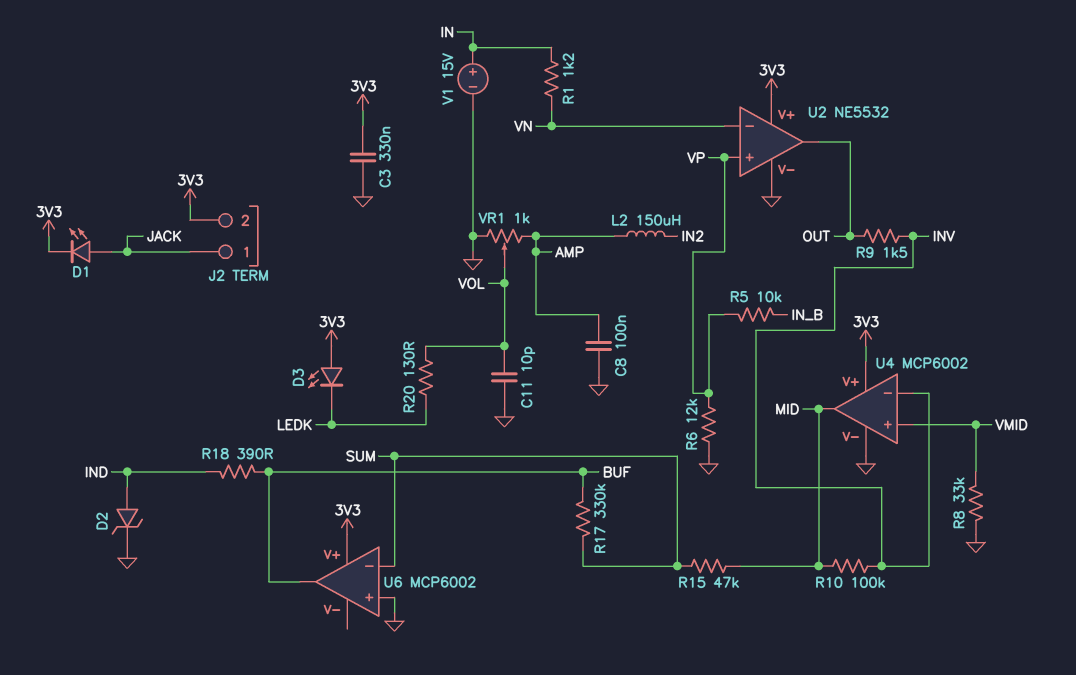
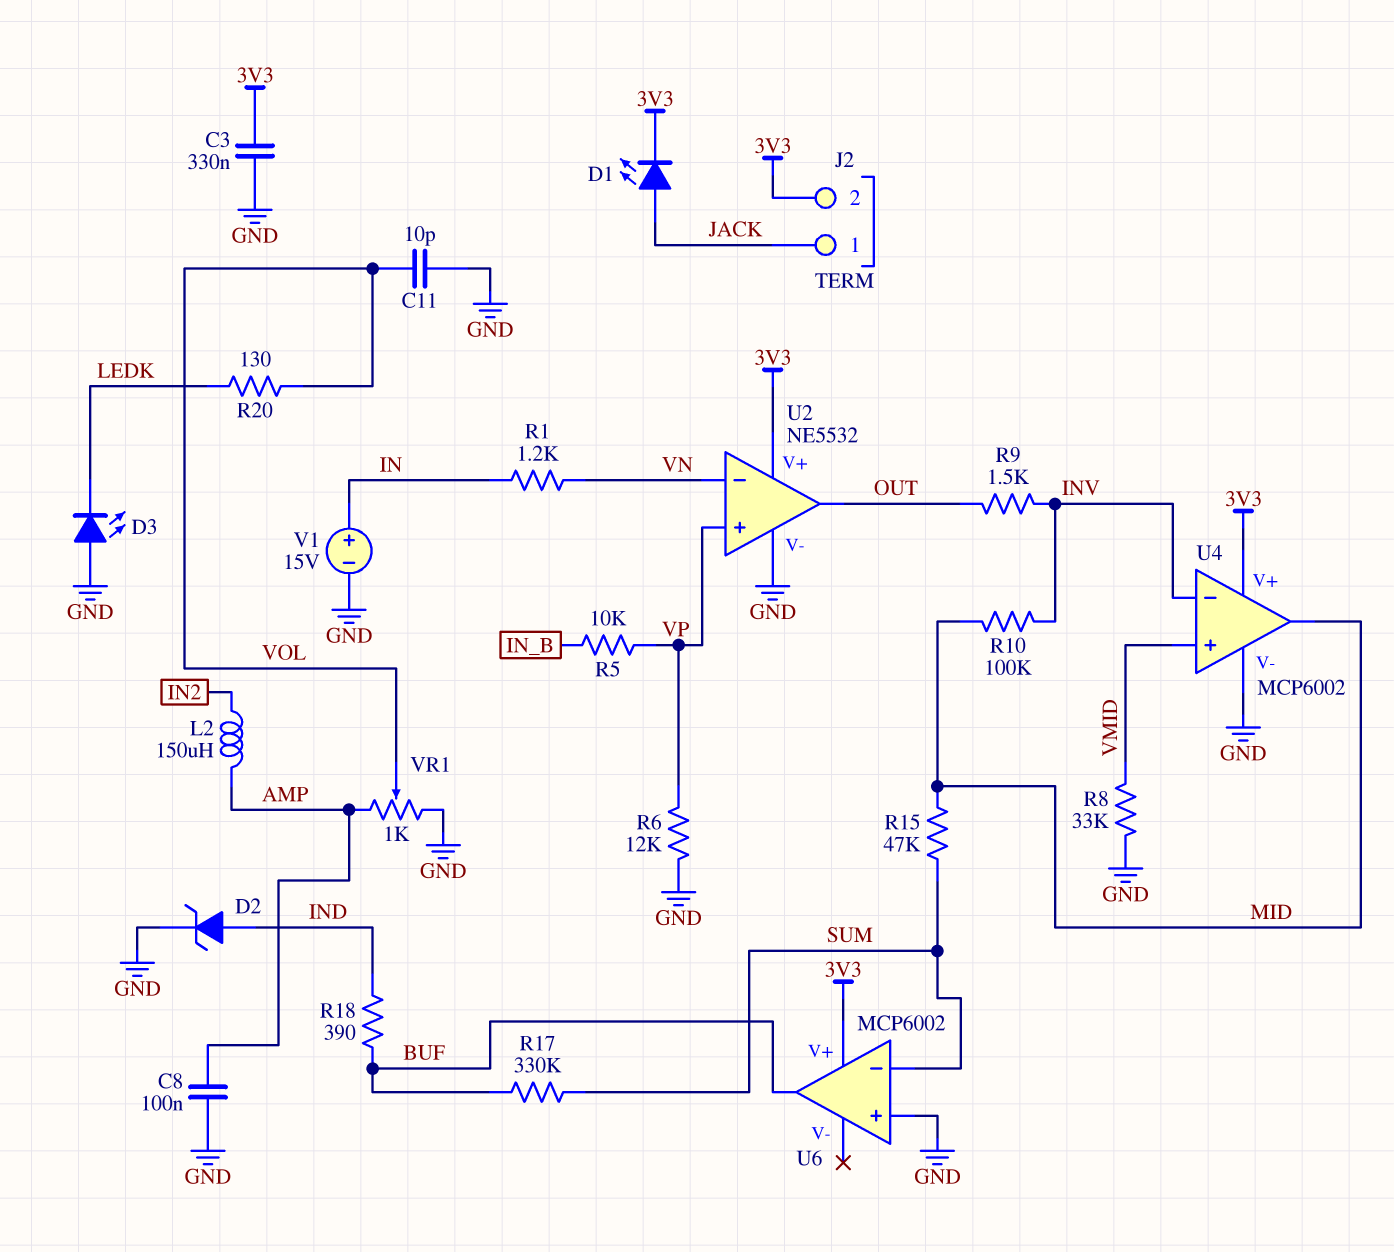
D3: LED (A 3V3, K LEDK) -> LED (A GND, K LEDK)

